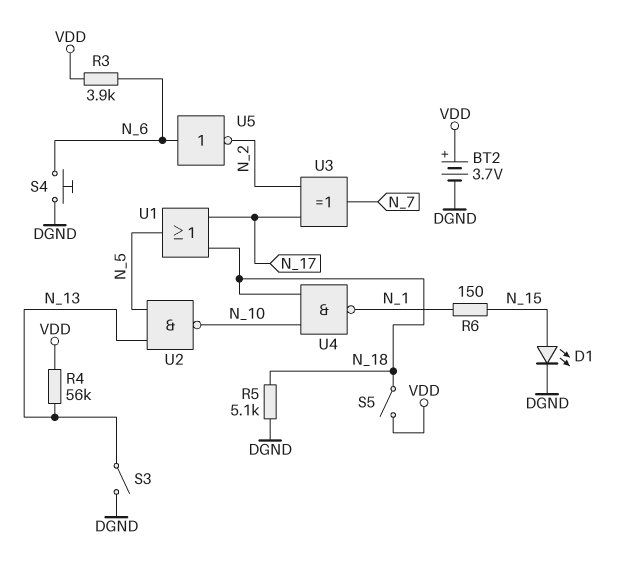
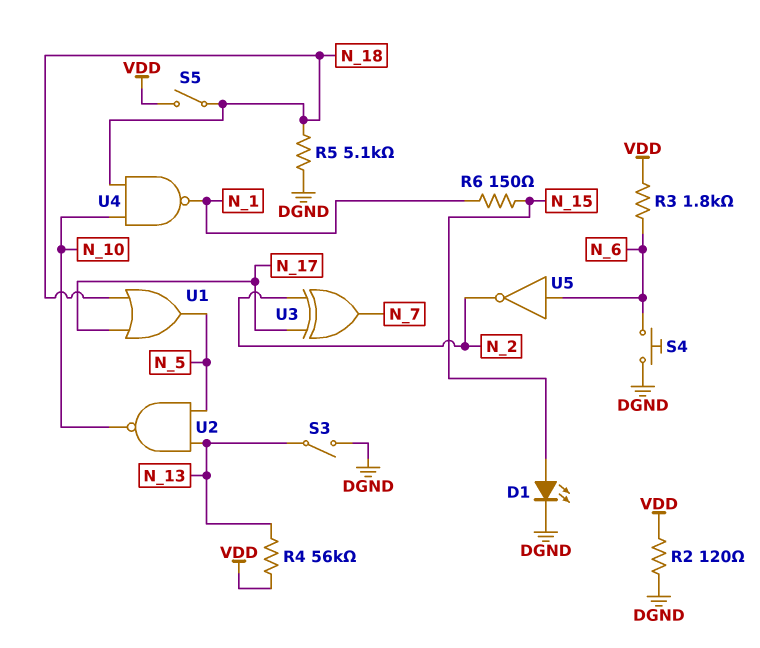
BT2: 3.7V (plus VDD, minus DGND) -> none
R2: none -> 120 (DGND, VDD)
R3: 3.9k (N_6, VDD) -> 1.8k (N_6, VDD)

